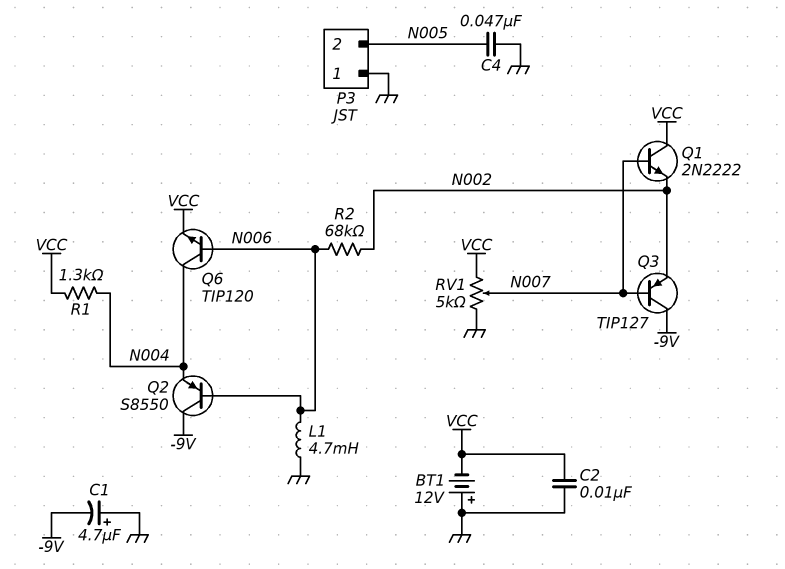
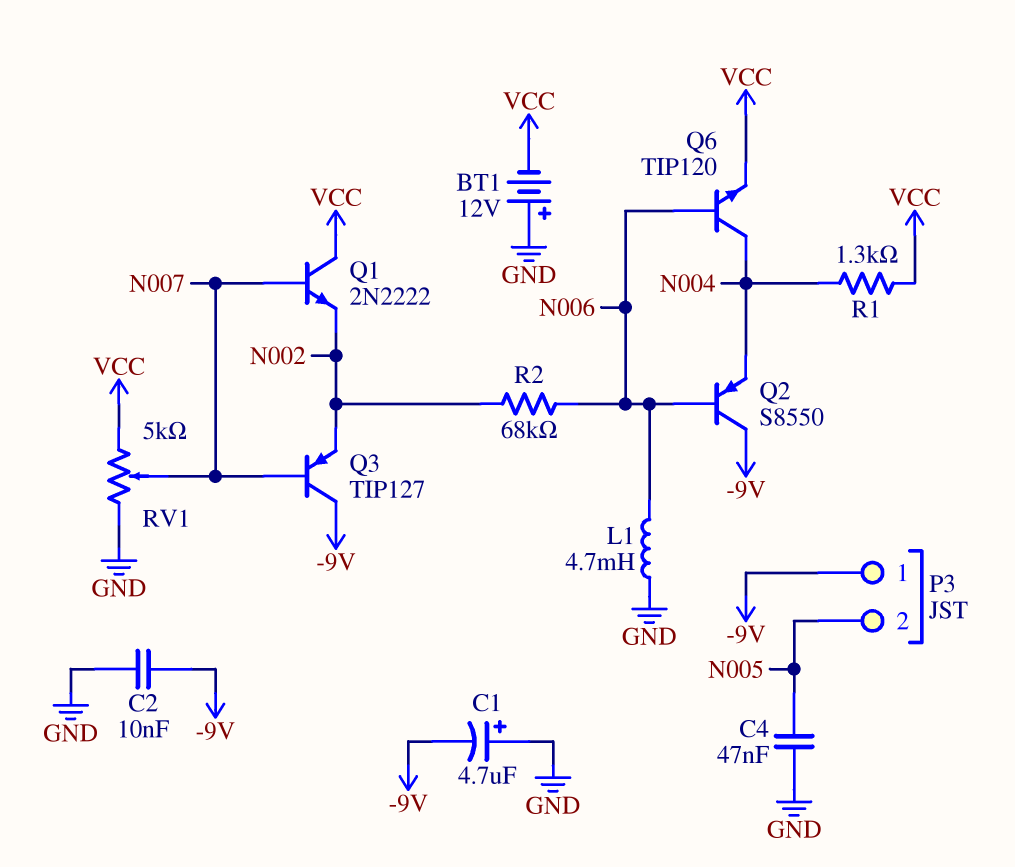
C2: 10nF (GND, VCC) -> 10nF (-9V, GND)
P3 pin 1: GND -> -9V

